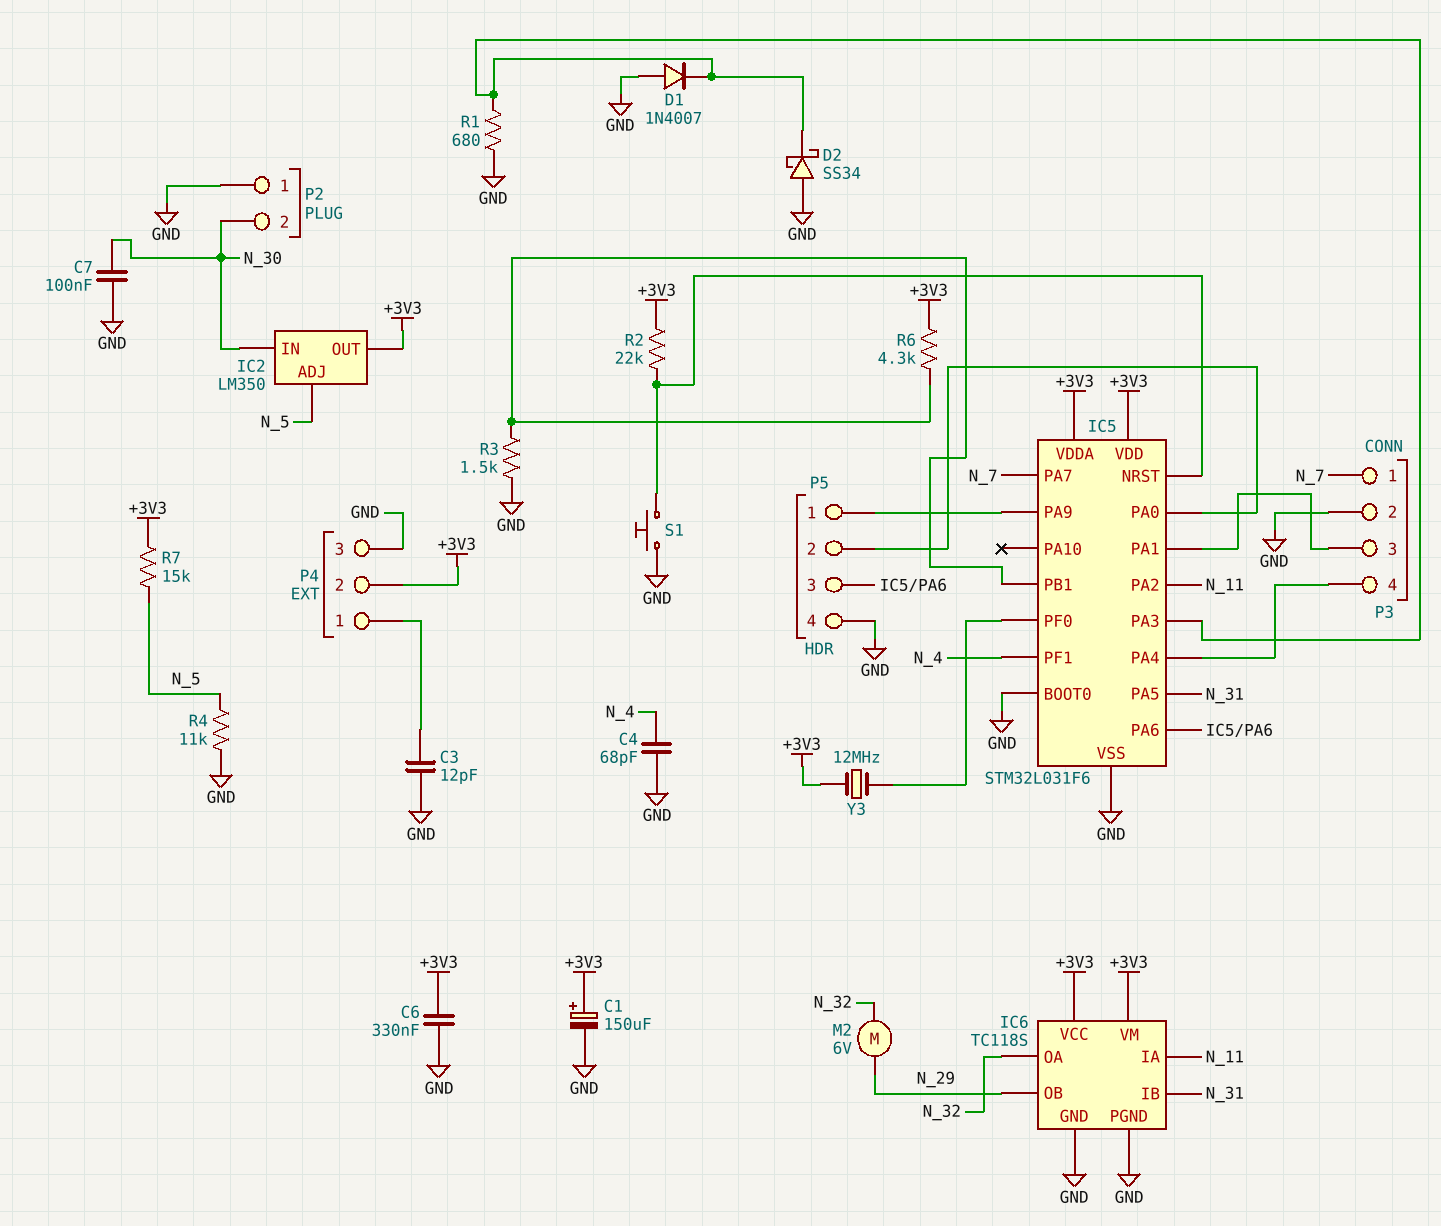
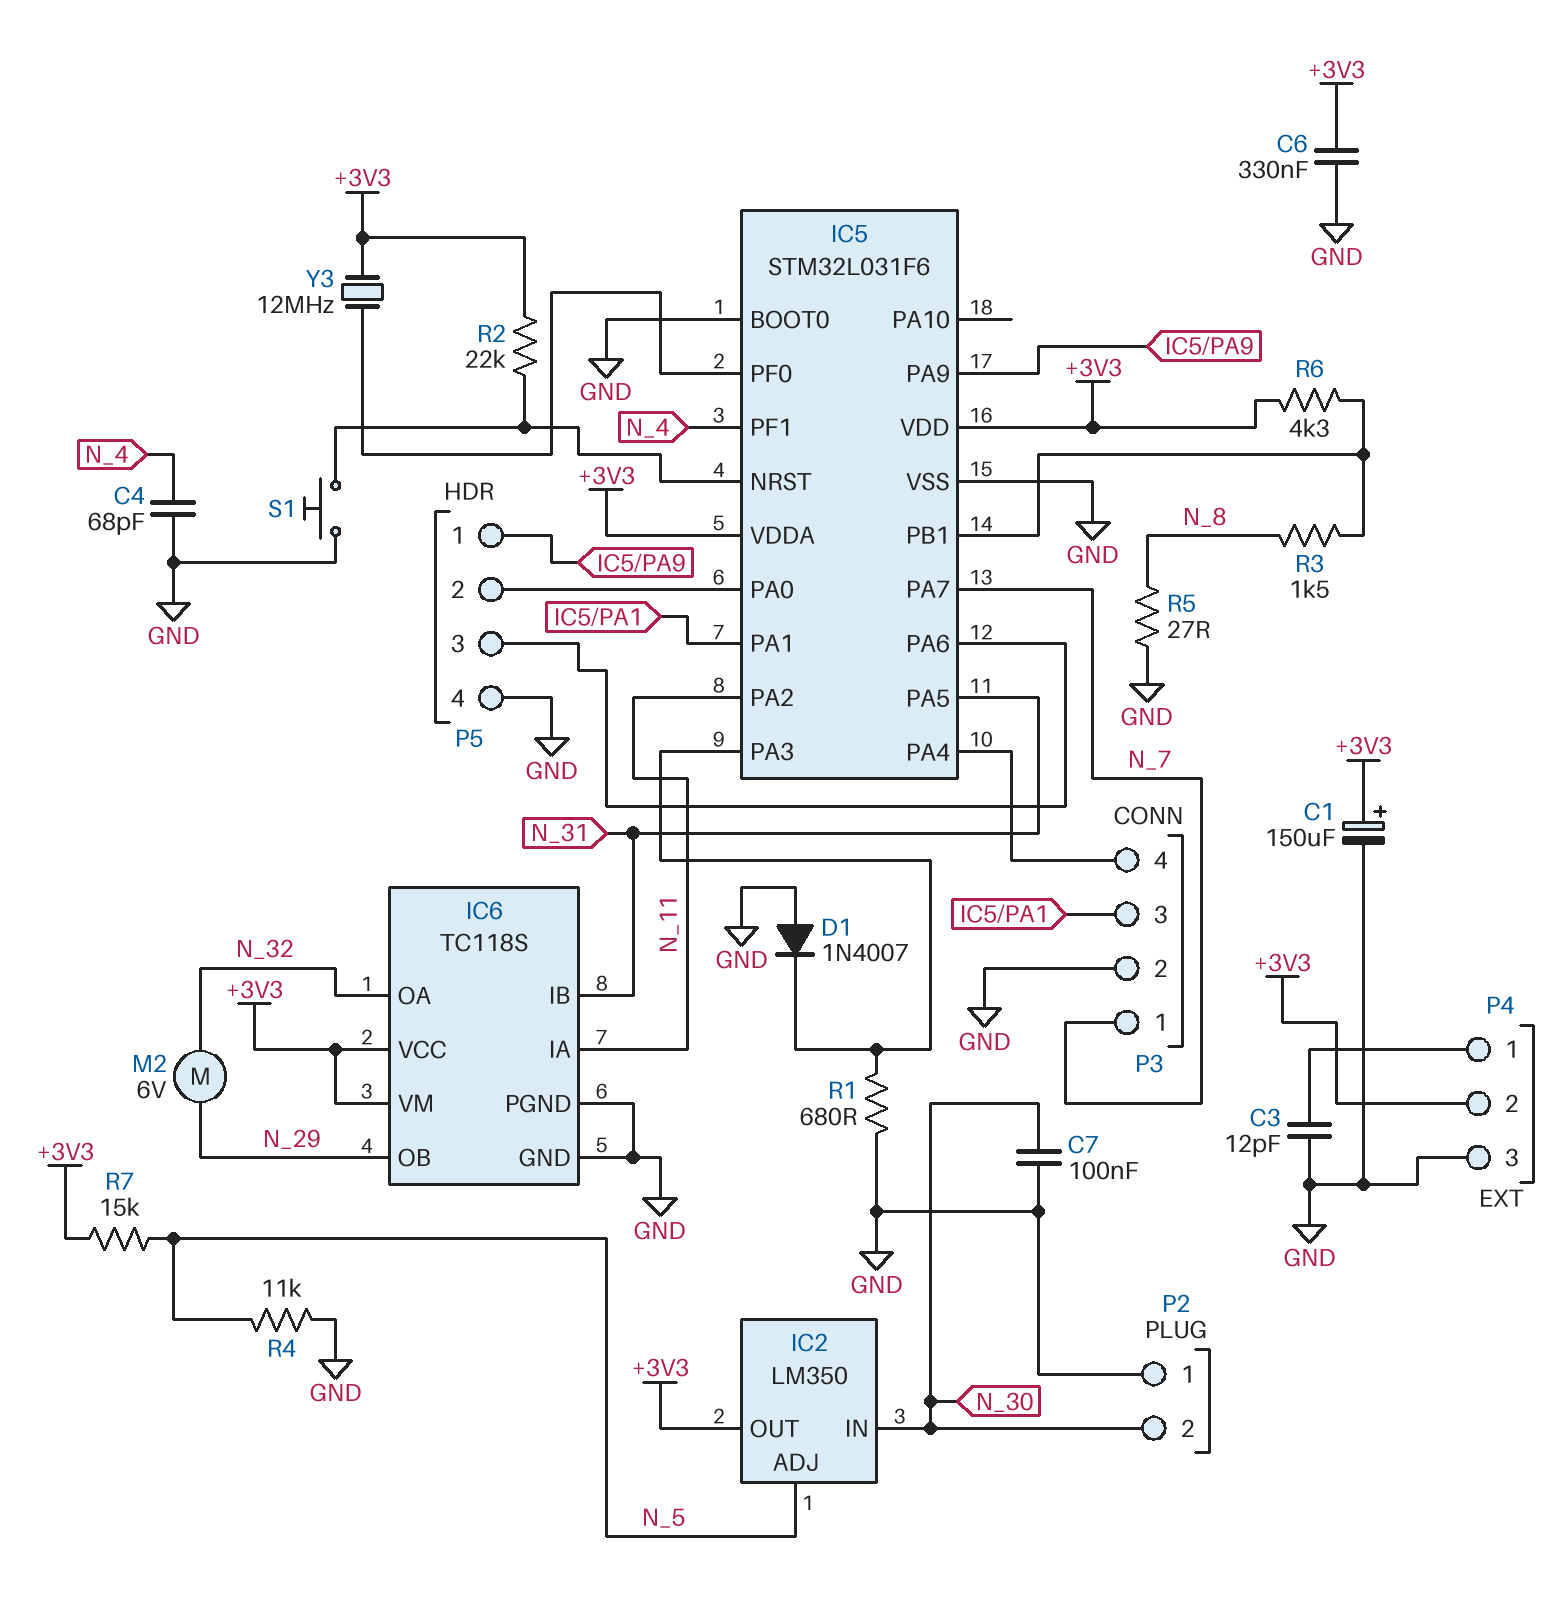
D2: schottky SS34 (A GND, K IC5/PA3) -> none
R3: 1.5k (GND, IC5/PB1) -> 1.5k (IC5/PB1, N_8)
R5: none -> 27 (GND, N_8)

